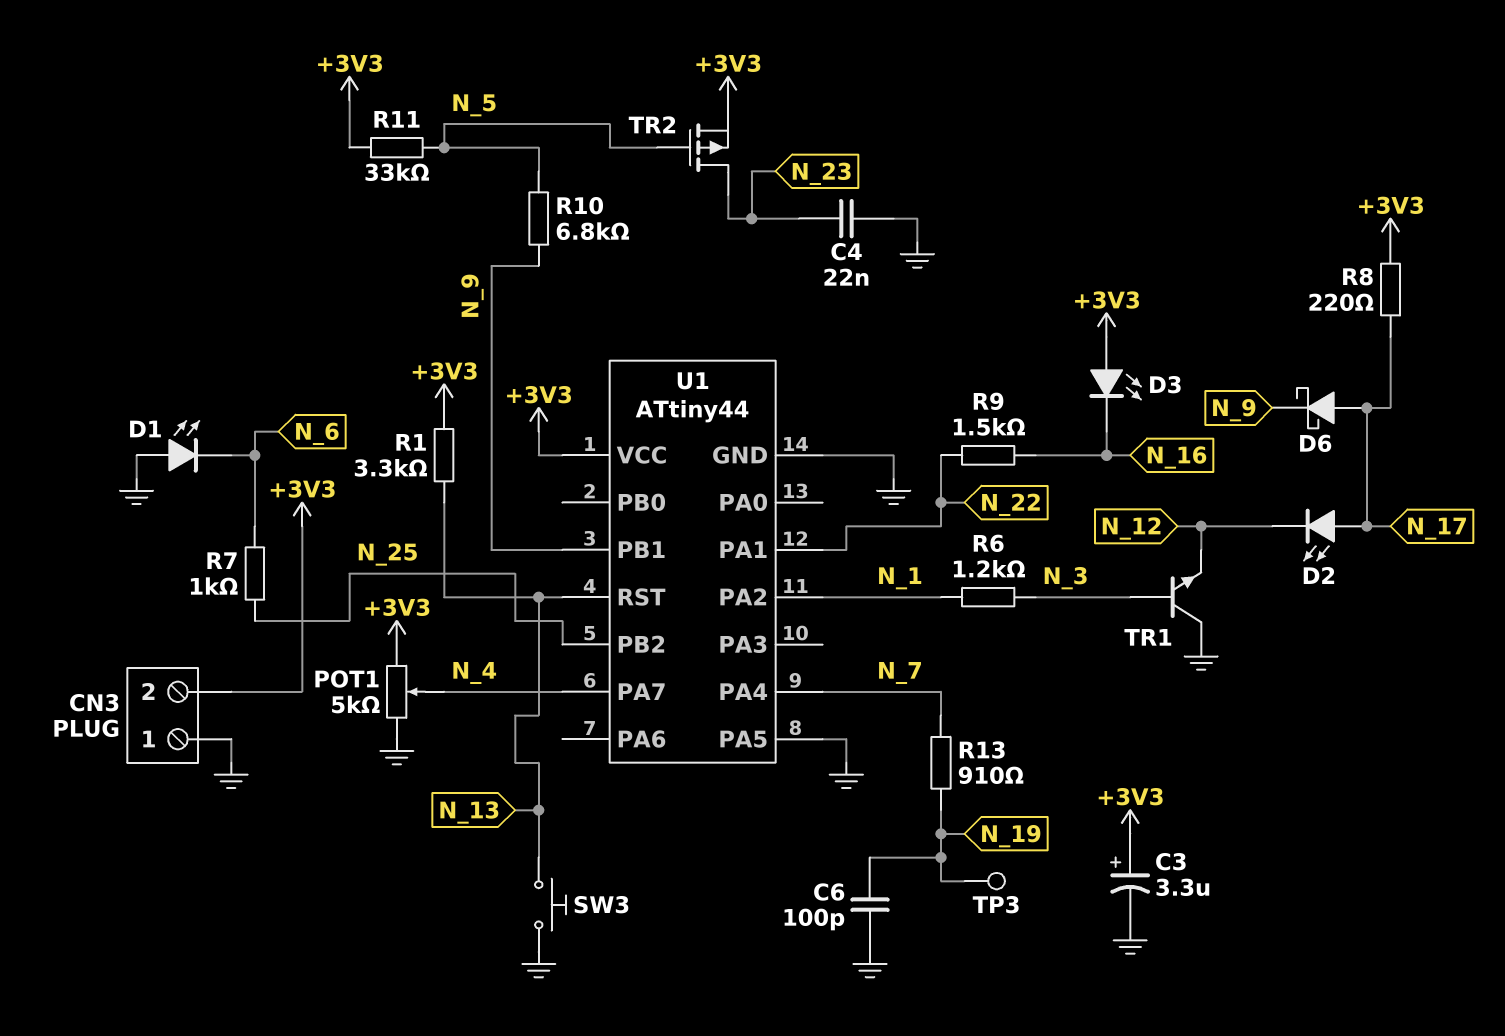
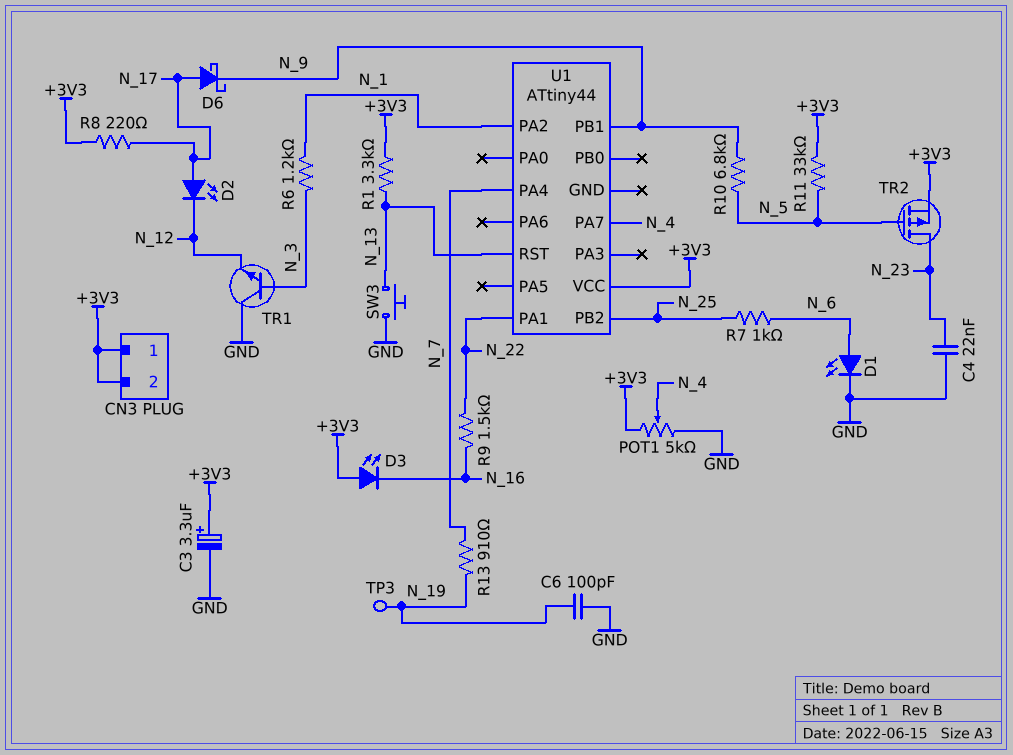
CN3 pin 1: GND -> +3V3
D1: LED (A GND, K N_6) -> LED (A N_6, K GND)
U1 pin GND: GND -> none
U1 pin PA5: GND -> none

